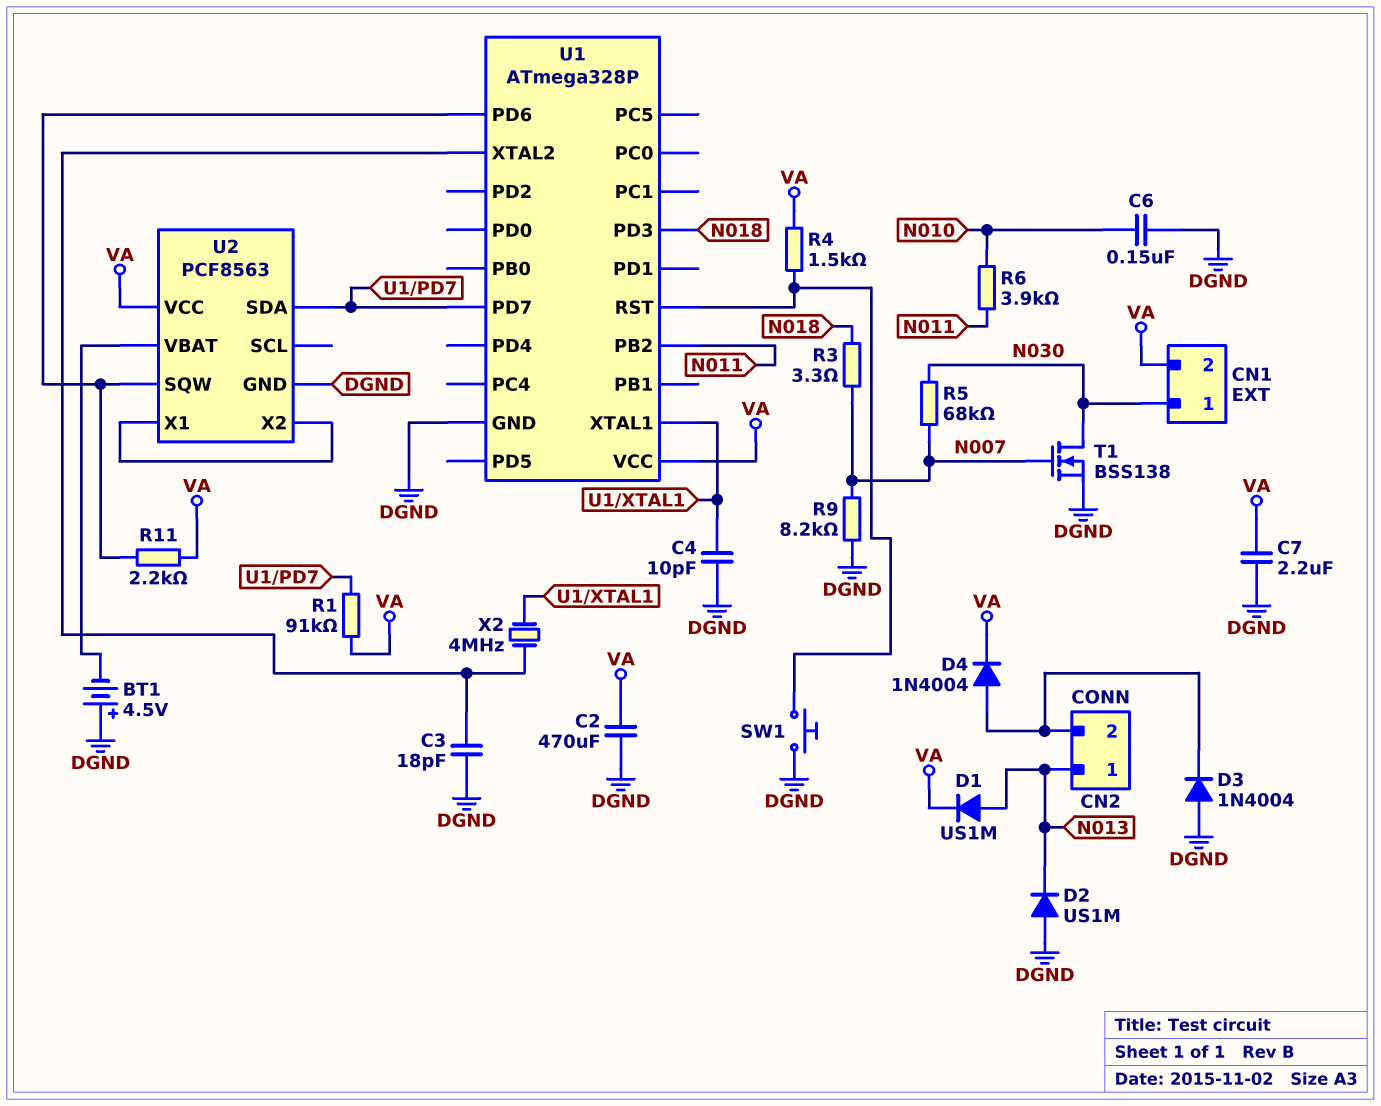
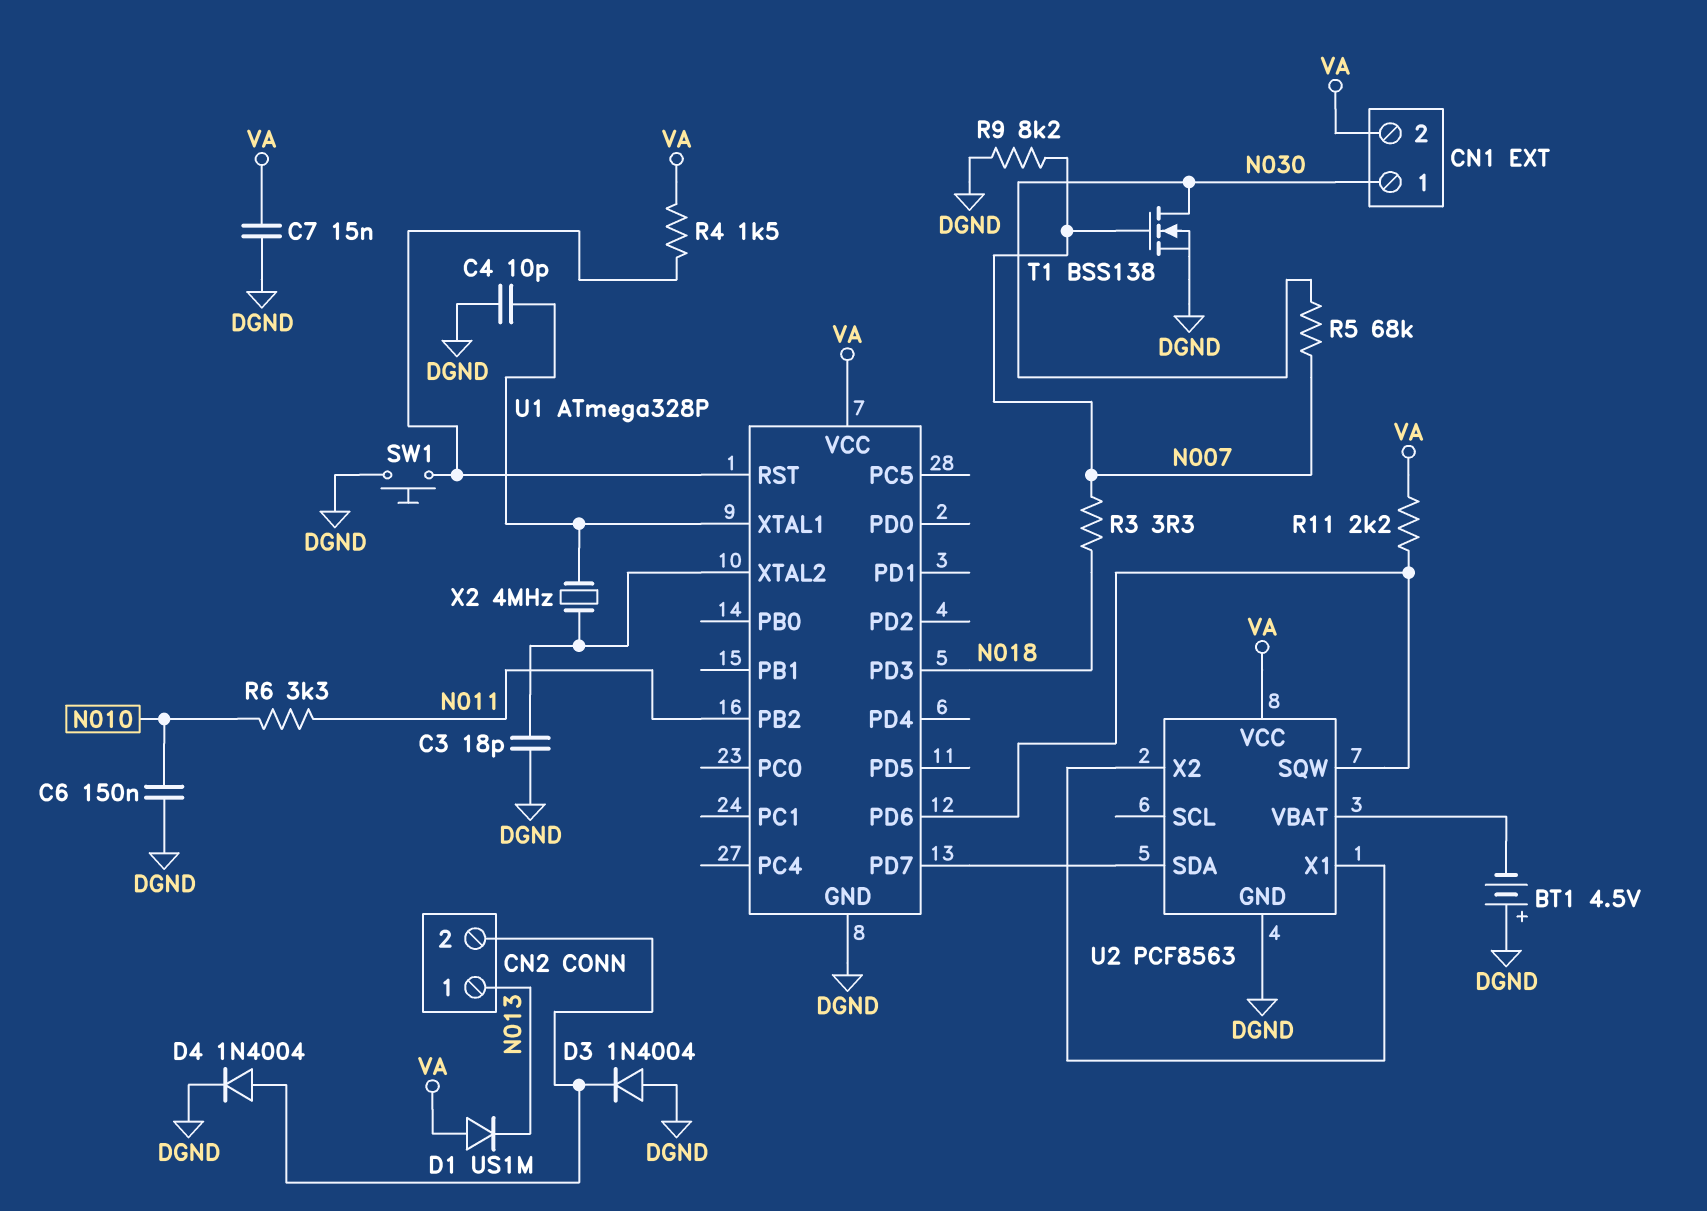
C2: 470uF (DGND, VA) -> none
C7: 2.2uF (DGND, VA) -> 15nF (DGND, VA)
D1: diode US1M (A N013, K VA) -> diode US1M (A VA, K N013)
D2: diode US1M (A DGND, K N013) -> none
D4: diode 1N4004 (A CN2/2, K VA) -> diode 1N4004 (A CN2/2, K DGND)
R1: 91k (U1/PD7, VA) -> none
R6: 3.9k (N010, N011) -> 3.3k (N010, N011)

